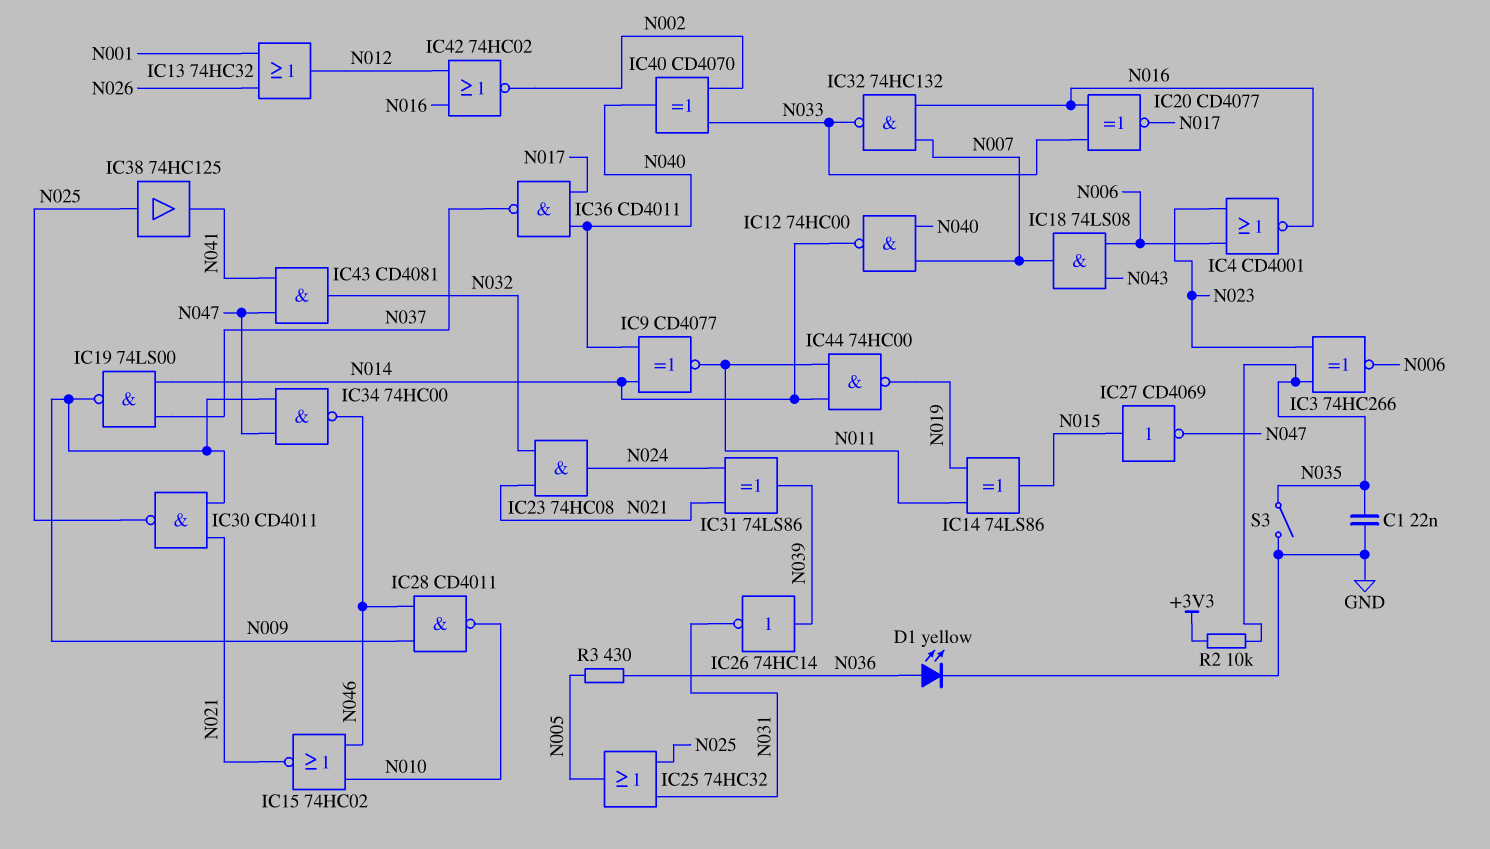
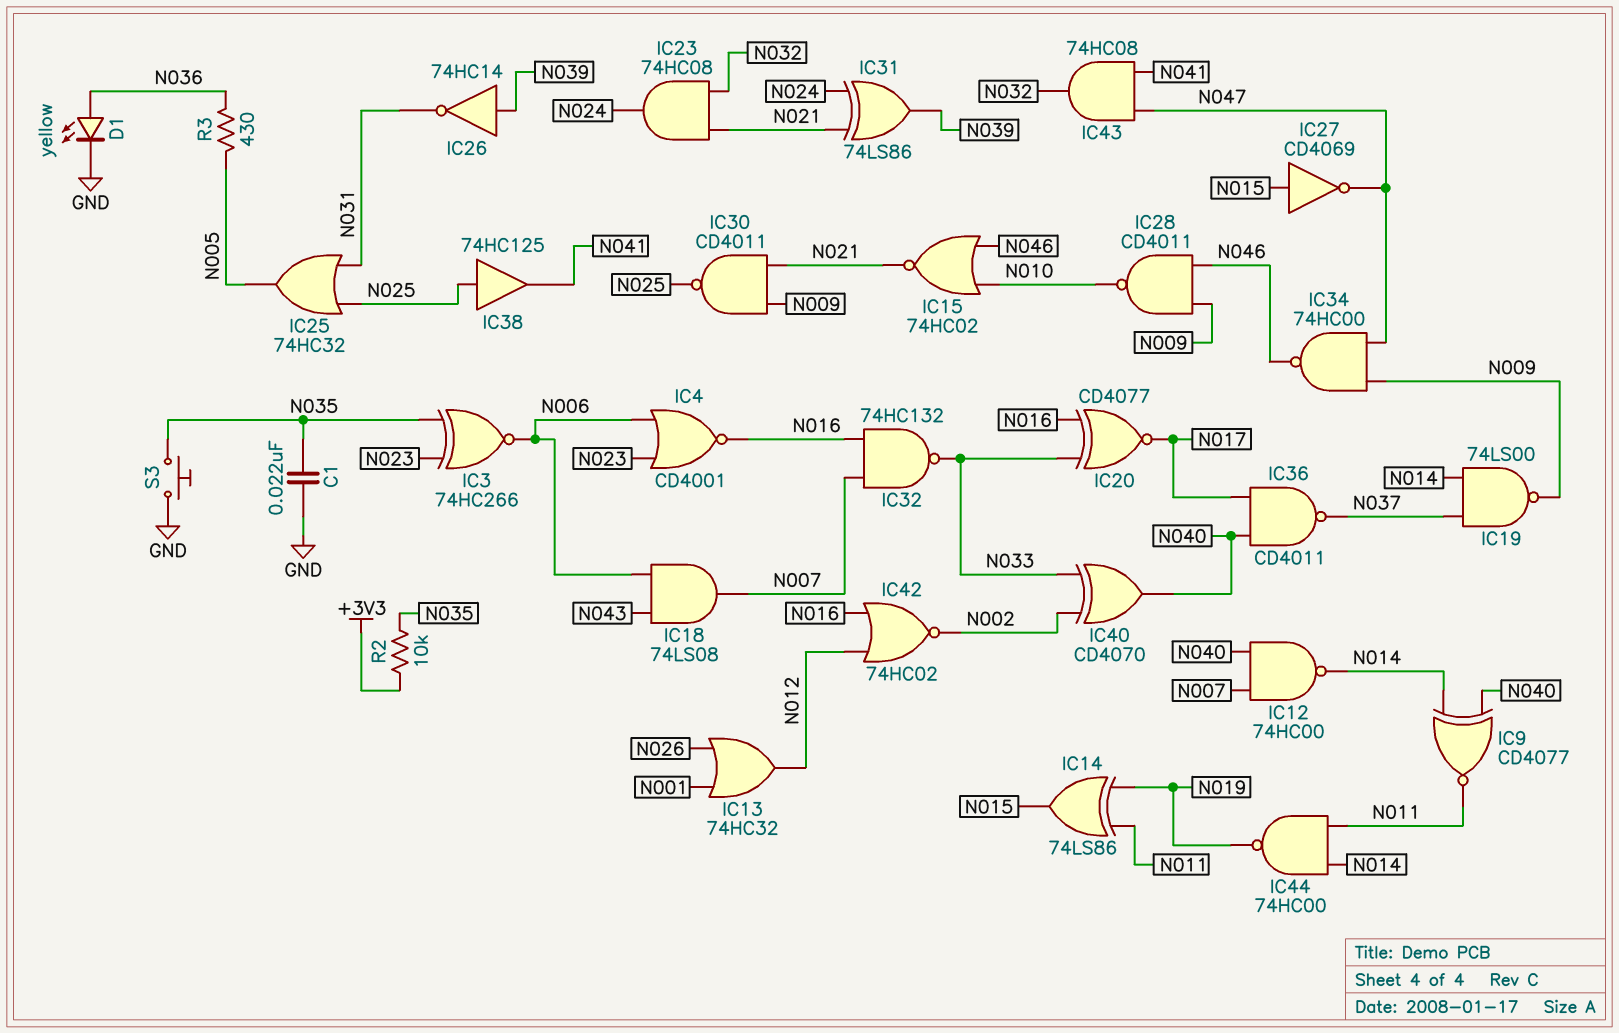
IC43: AND CD4081 (in N041, in N047, out N032) -> AND 74HC08 (in N041, in N047, out N032)
S3: switch (GND, N035) -> button (GND, N035)

